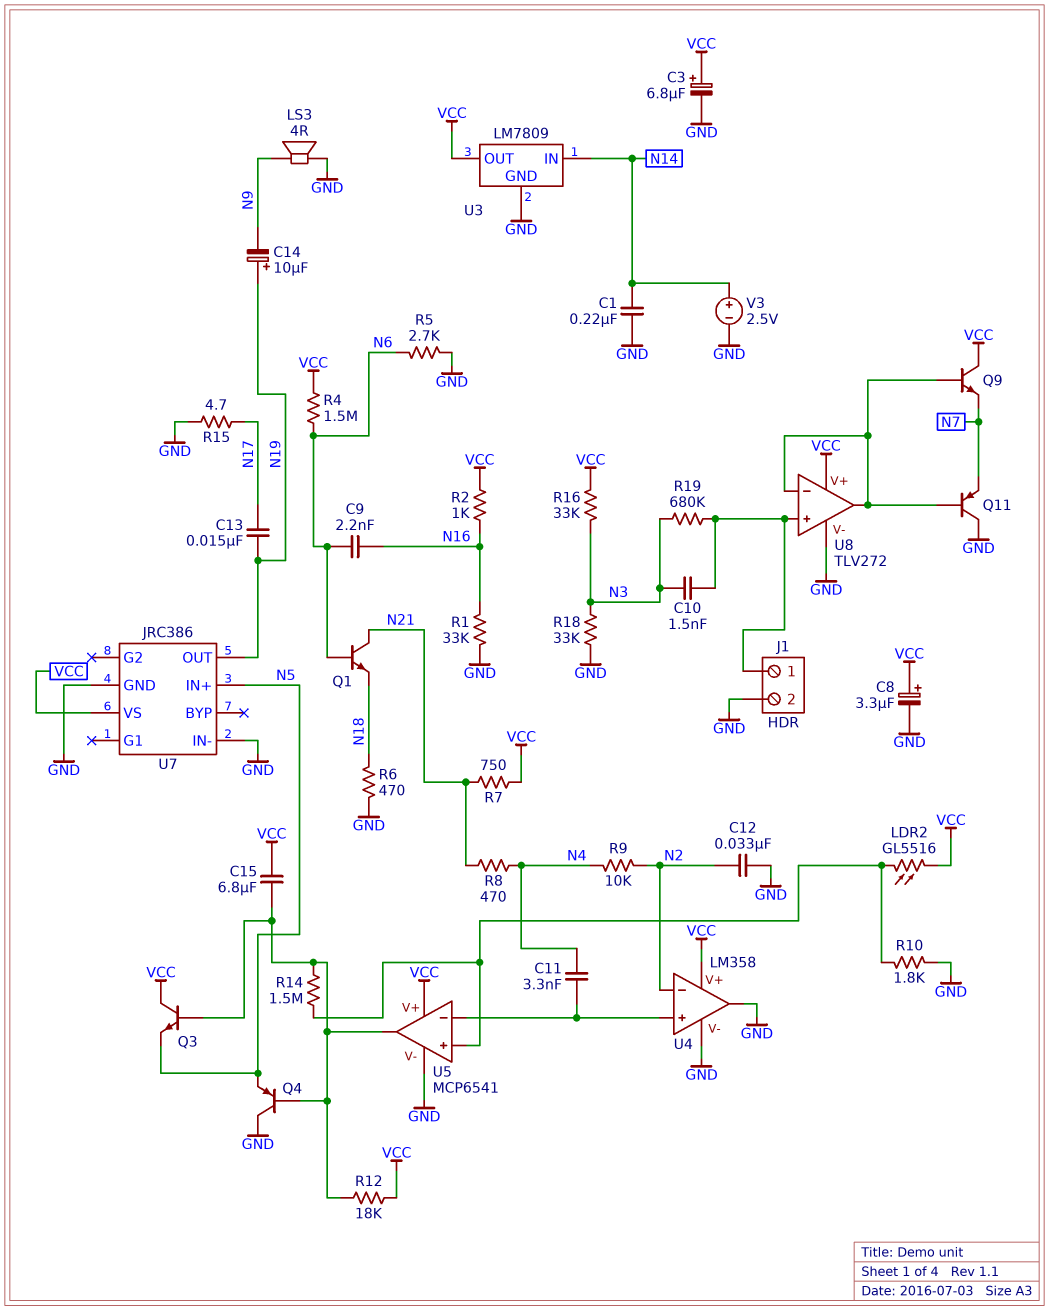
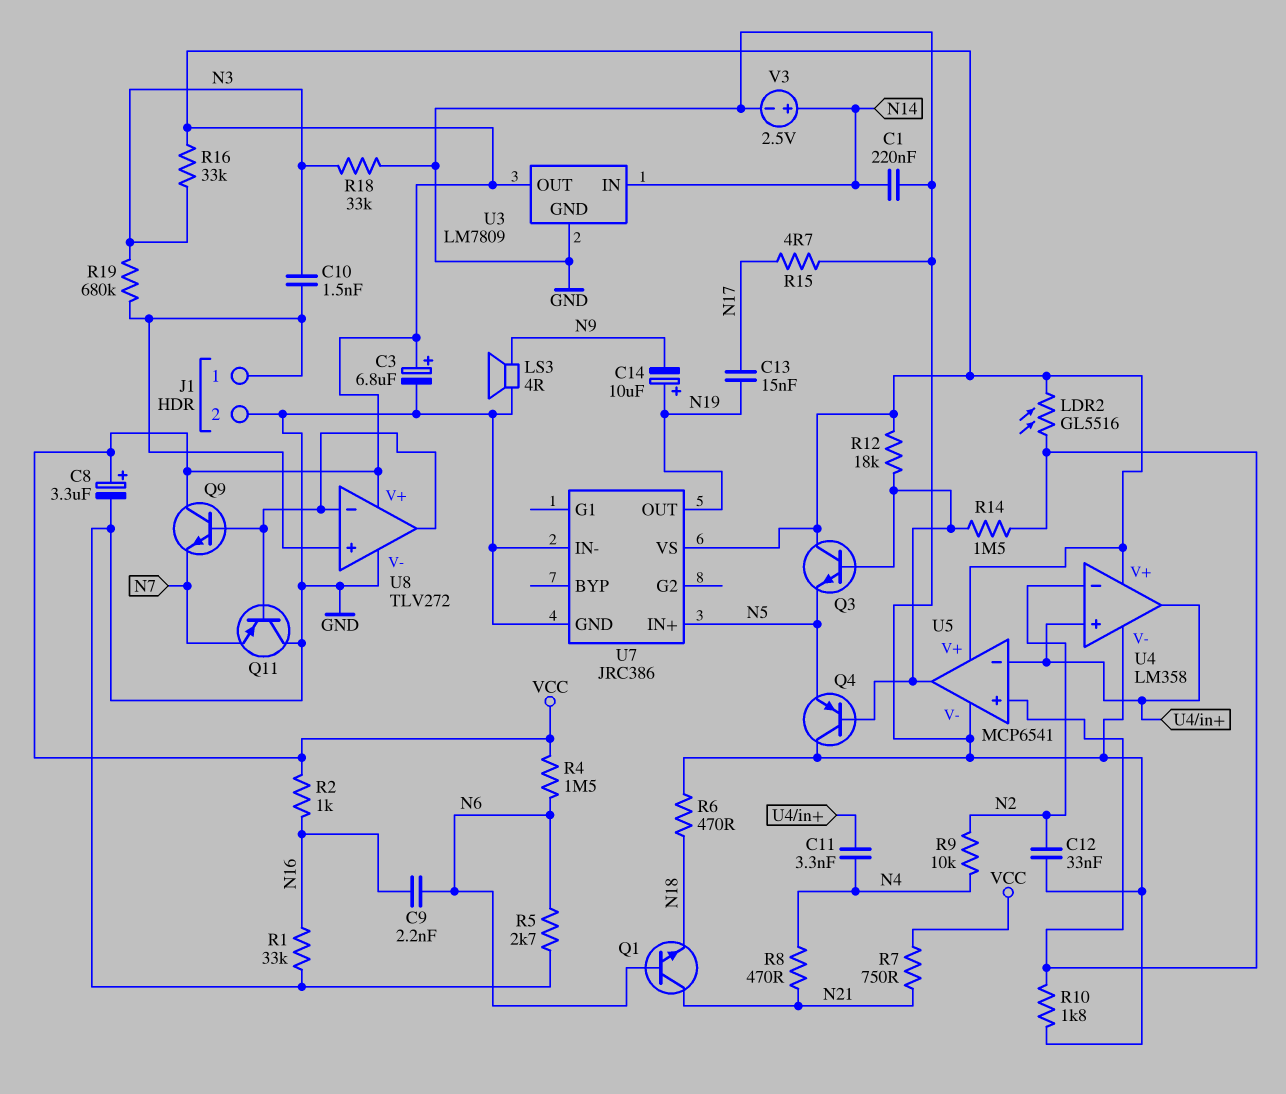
C15: 6.8uF (U5/out, VCC) -> none
U4 pin out: GND -> U4/in+

